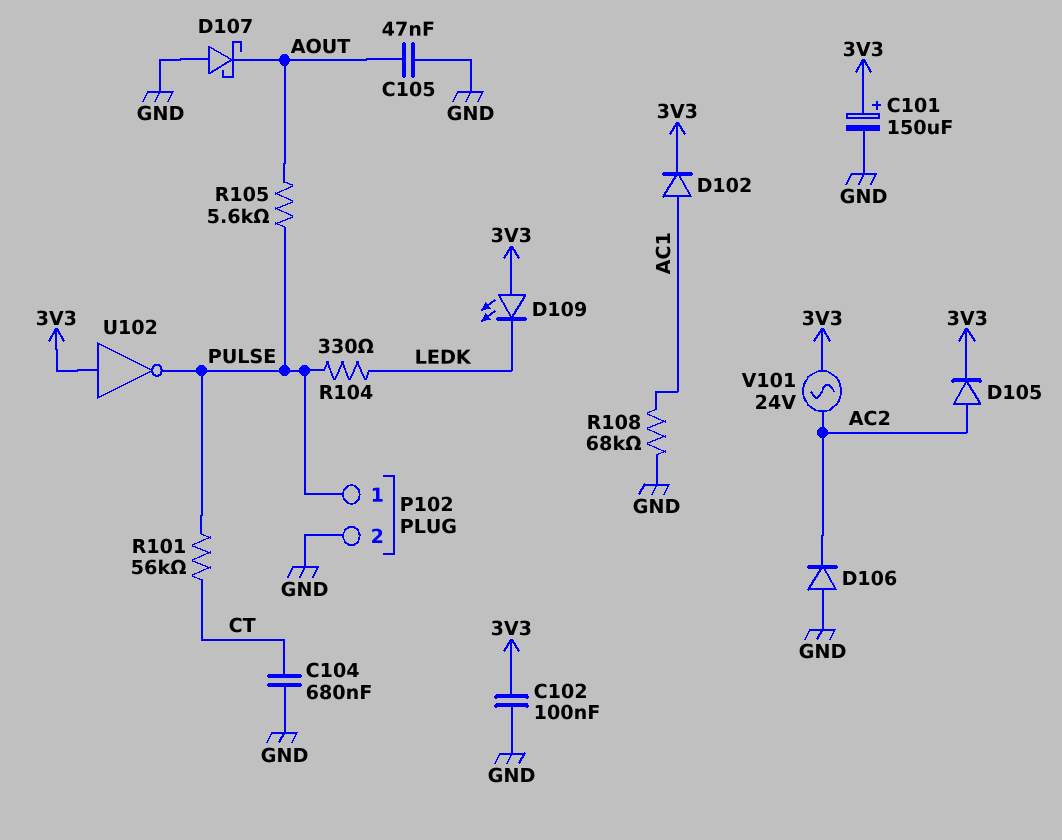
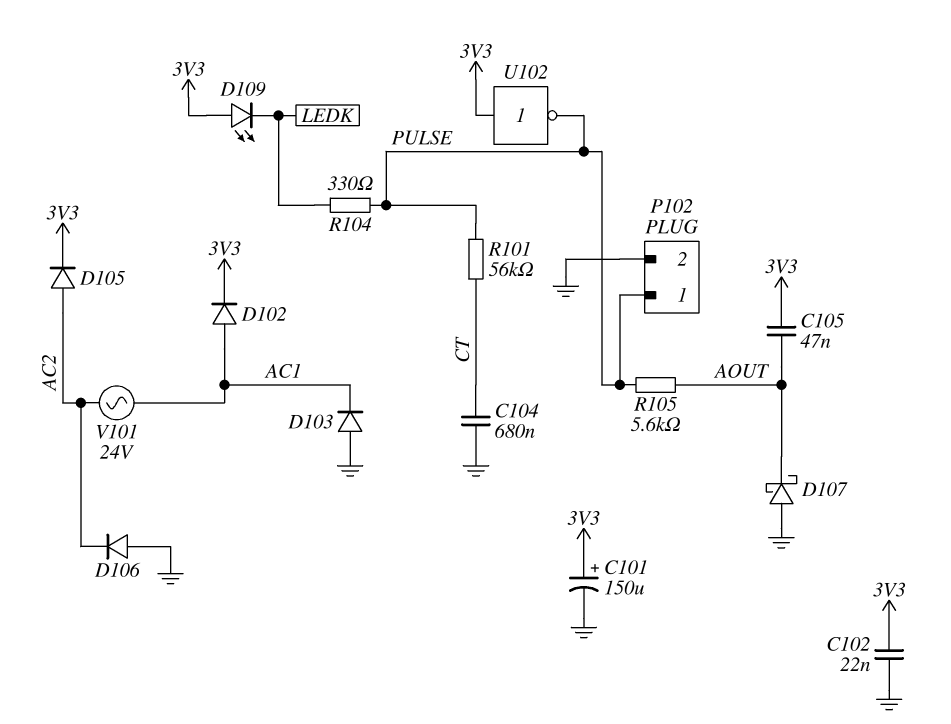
C102: 100nF (3V3, GND) -> 22nF (3V3, GND)
C105: 47nF (AOUT, GND) -> 47nF (3V3, AOUT)
D103: none -> diode (A GND, K AC1)
R108: 68k (AC1, GND) -> none
V101: AC 24V (3V3, AC2) -> AC 24V (AC1, AC2)

